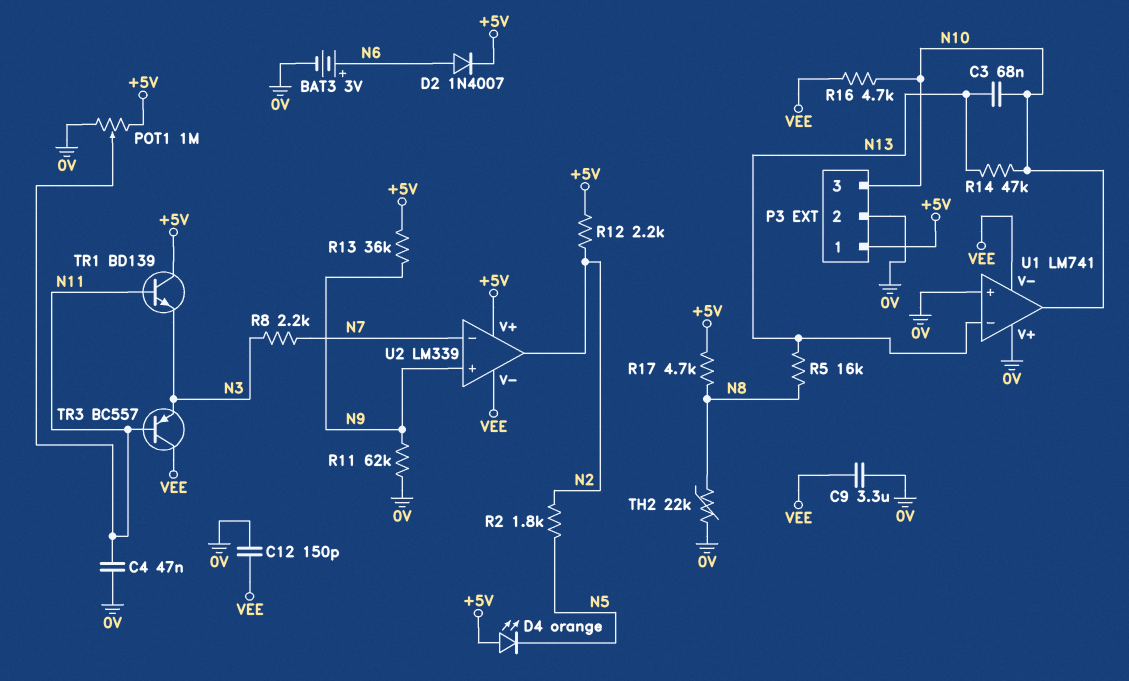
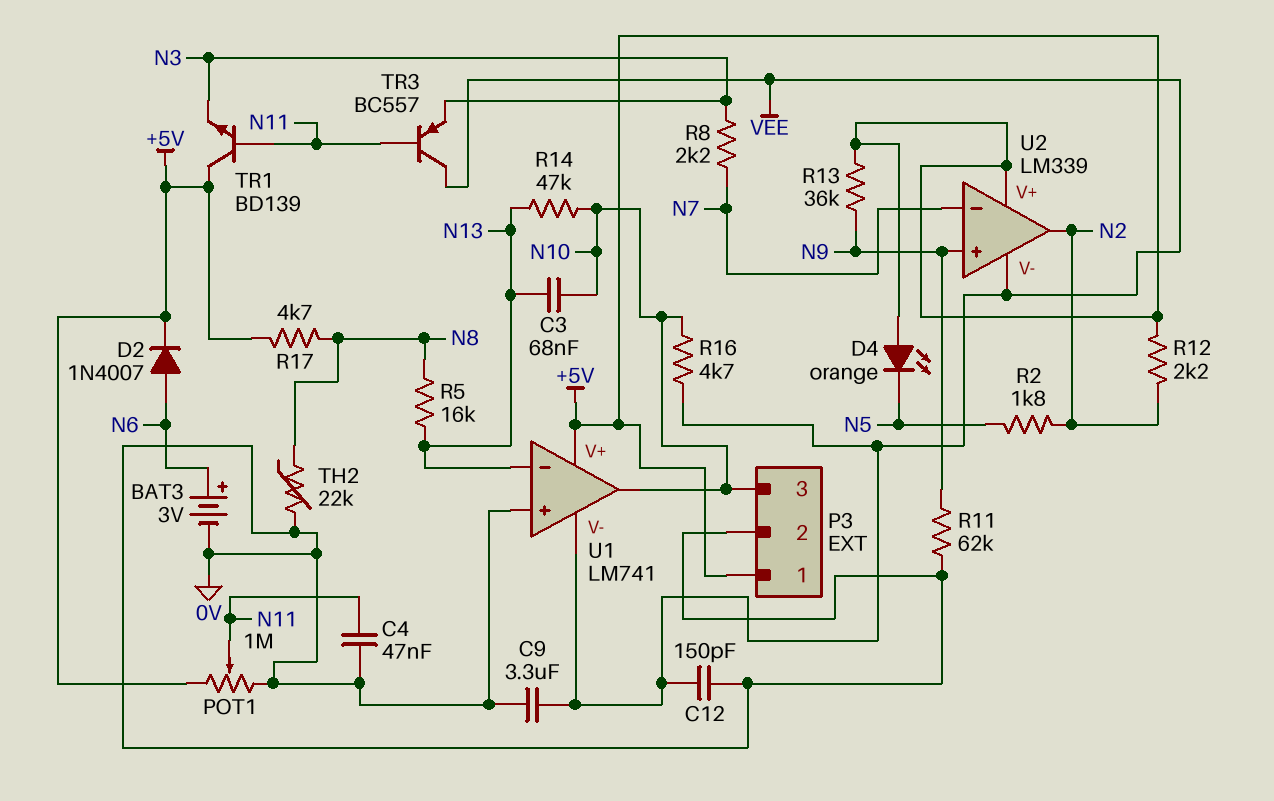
U1 pin V+: 0V -> +5V

